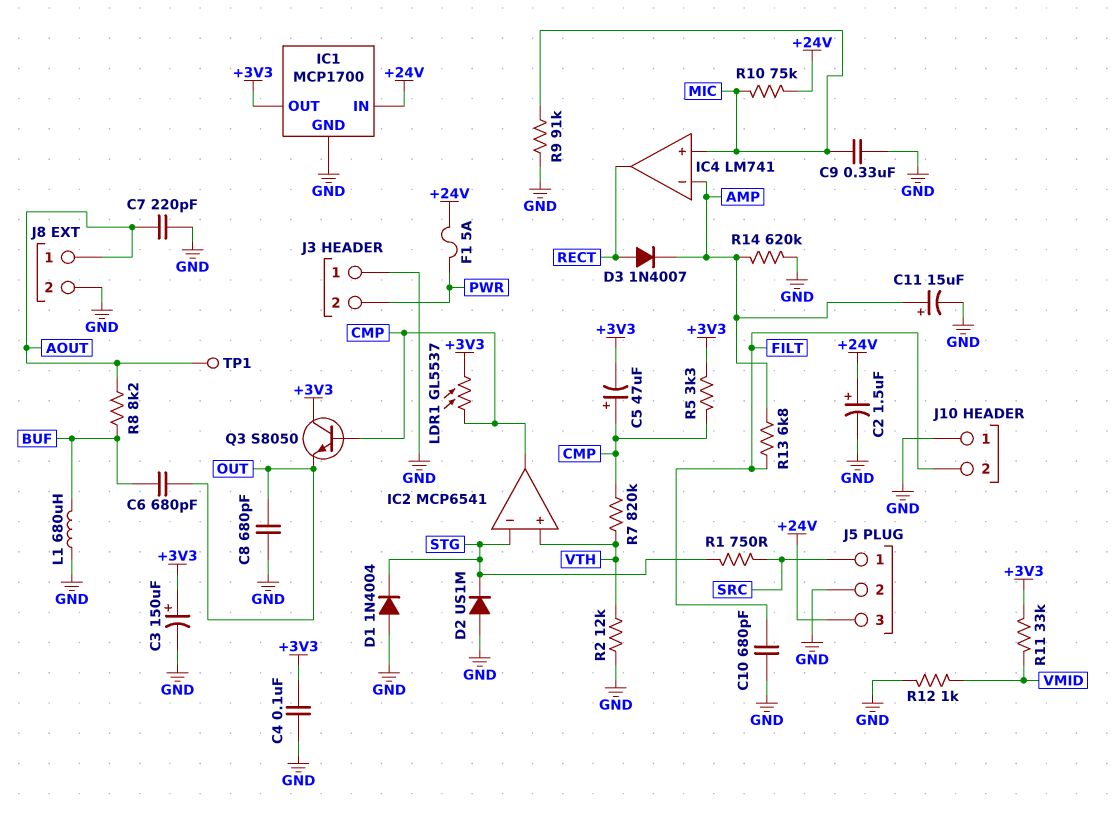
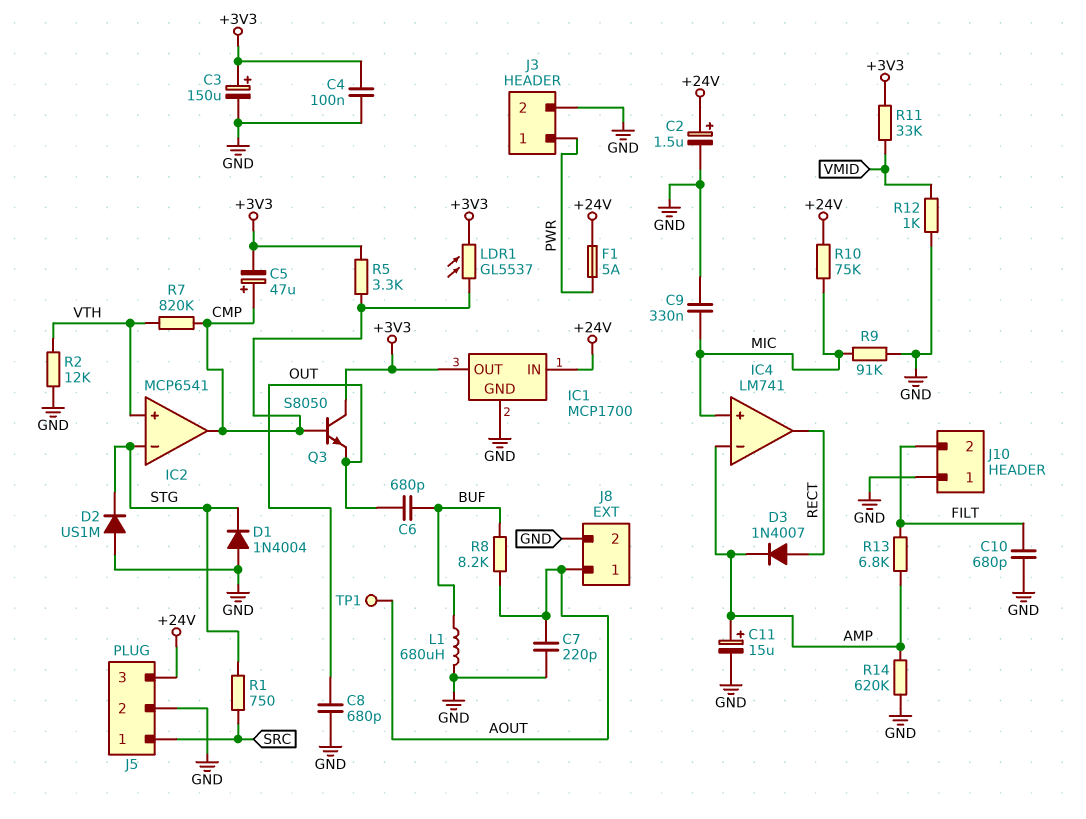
J3 pin 1: GND -> PWR
J3 pin 2: PWR -> GND

